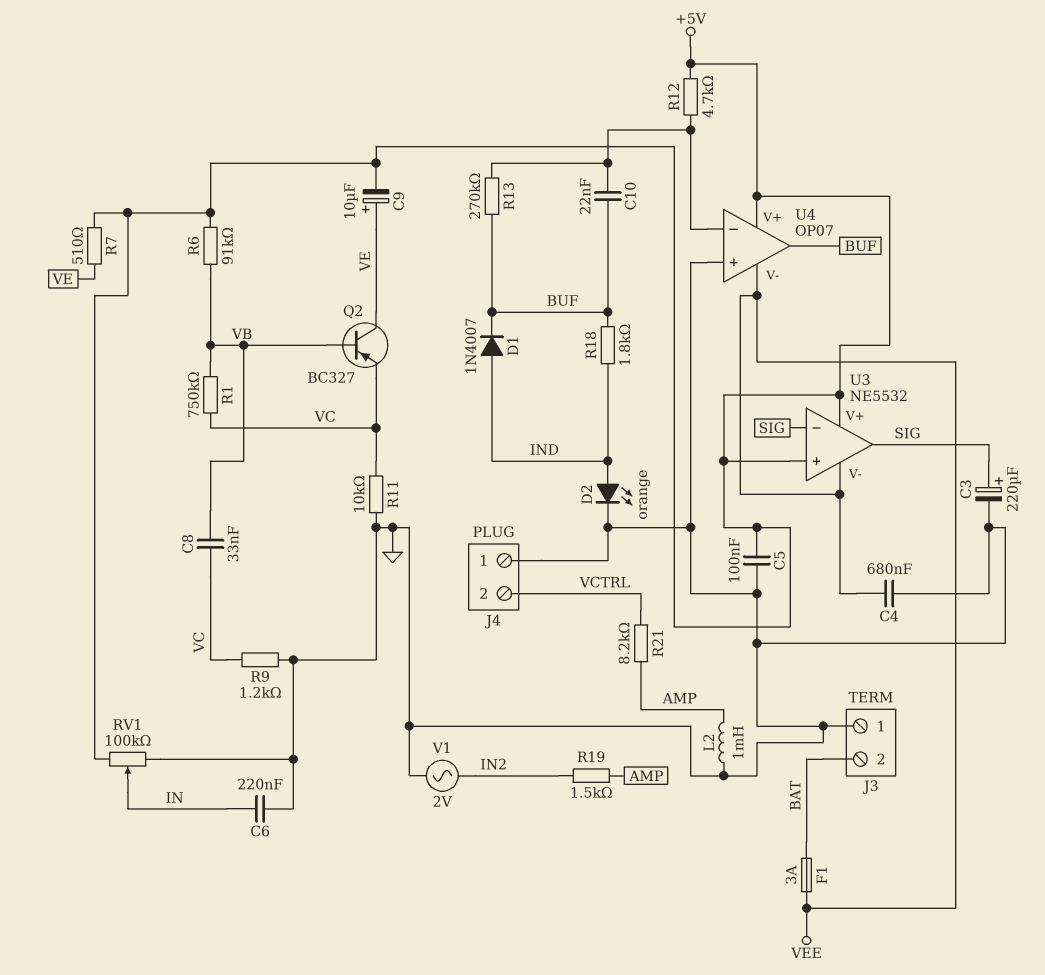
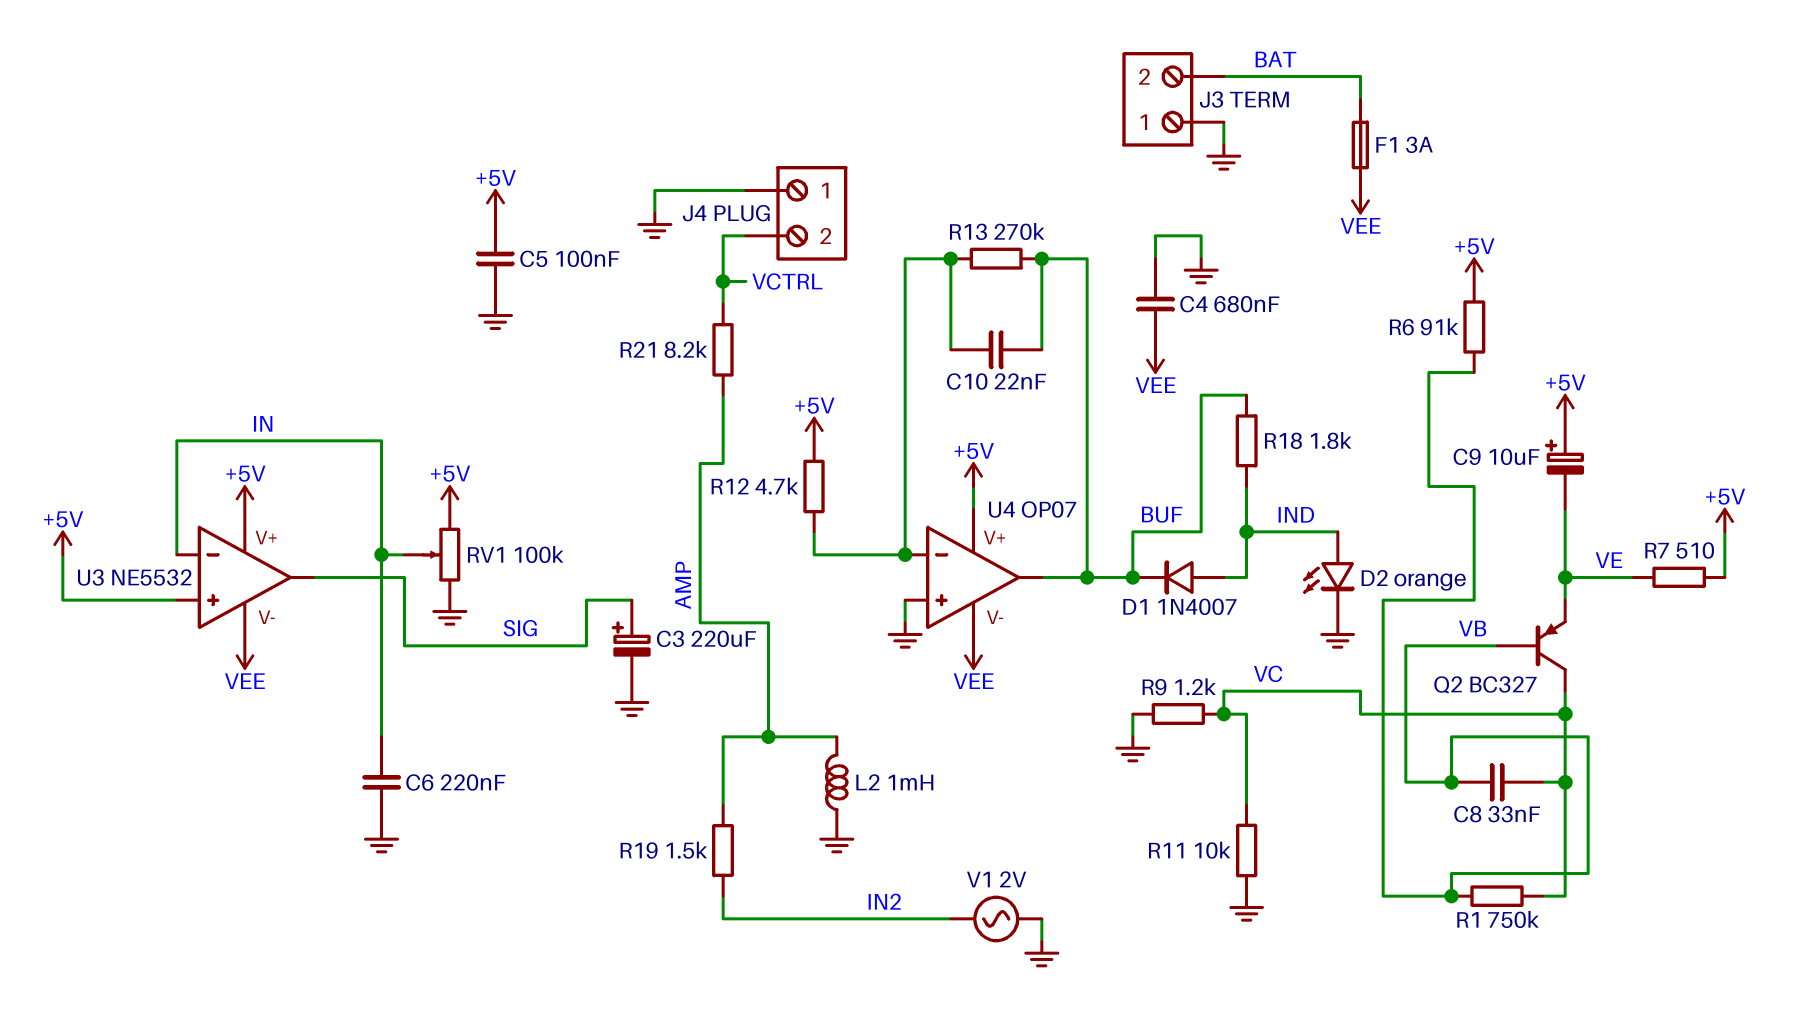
C9: 10uF (plus VE, minus +5V) -> 10uF (plus +5V, minus VE)
Q2: PNP BC327 (B VB, C VE, E VC) -> PNP BC327 (B VB, C VC, E VE)
U3 pin in-: SIG -> IN

